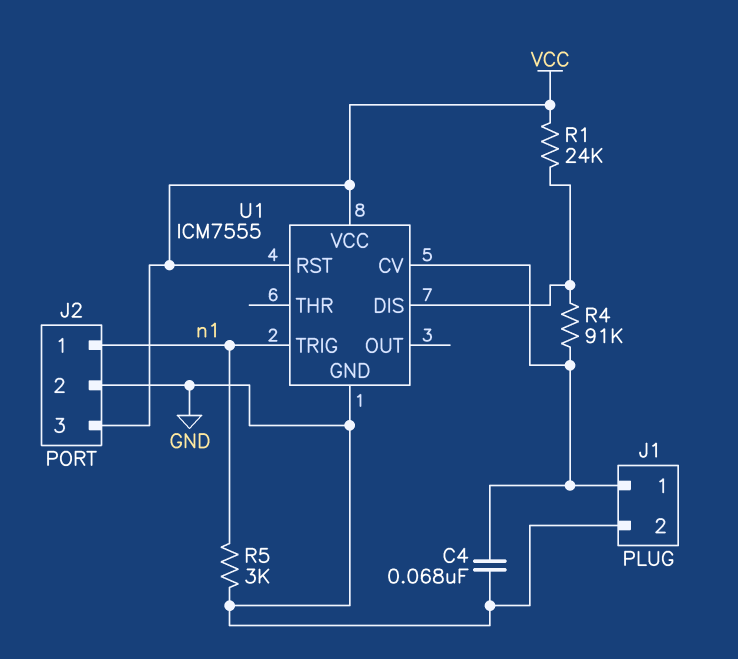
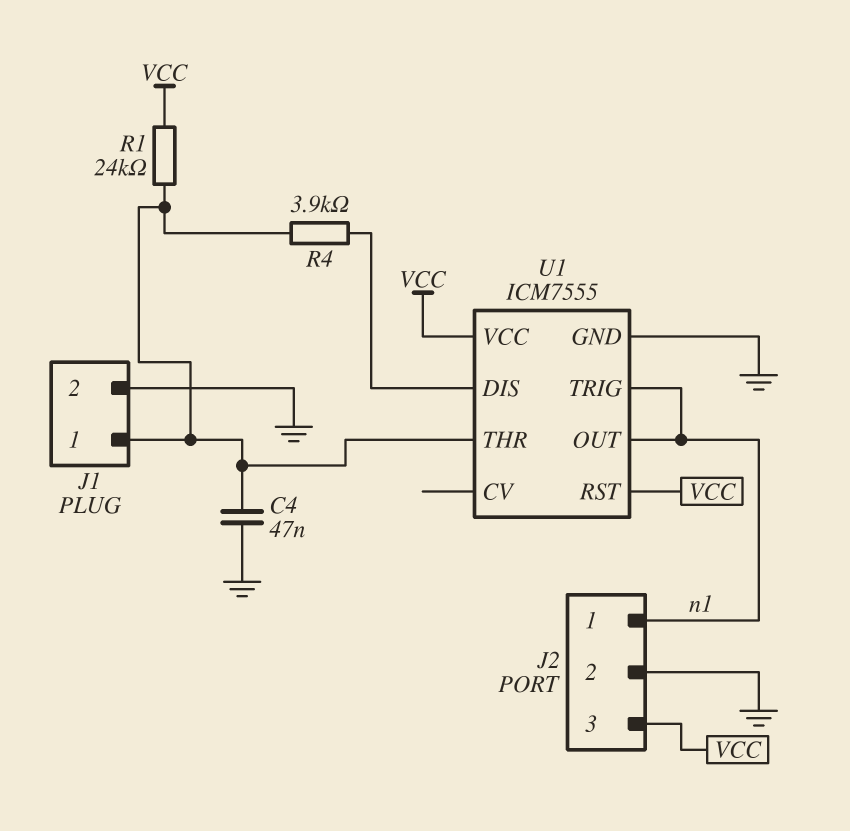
C4: 68nF (GND, J1/1) -> 47nF (GND, J1/1)
R1: 24k (U1/DIS, VCC) -> 24k (J1/1, VCC)
R4: 91k (J1/1, U1/DIS) -> 3.9k (J1/1, U1/DIS)
R5: 3k (GND, n1) -> none
U1 pin CV: J1/1 -> none
U1 pin OUT: none -> n1
U1 pin THR: none -> J1/1

